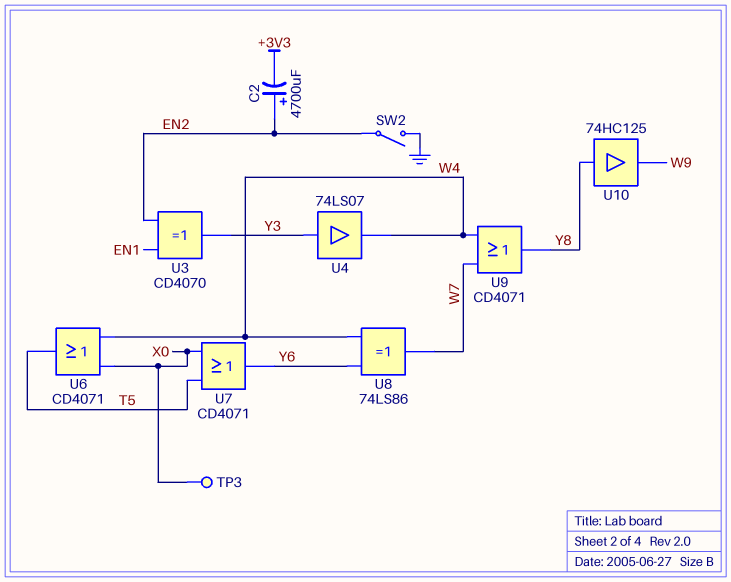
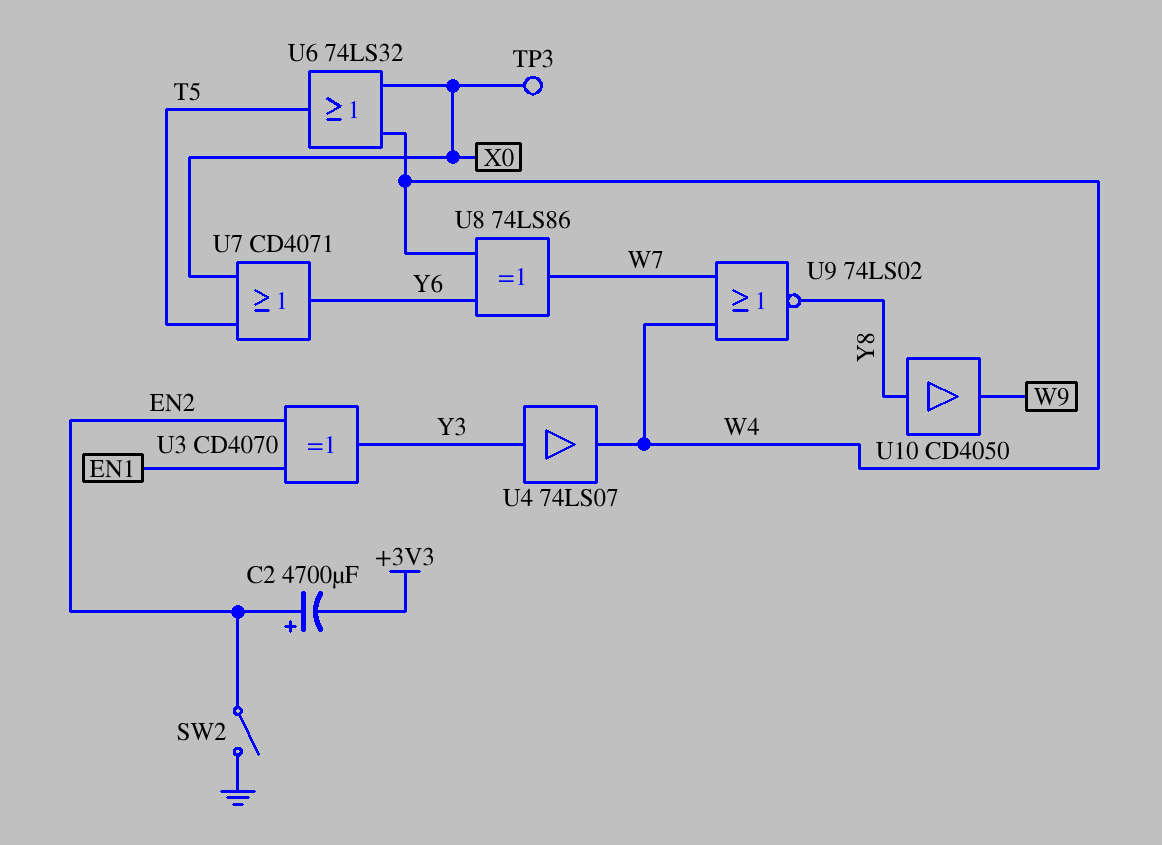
U6: OR CD4071 (in W4, in X0, out T5) -> OR 74LS32 (in W4, in X0, out T5)
U9: OR CD4071 (in W4, in W7, out Y8) -> NOR 74LS02 (in W4, in W7, out Y8)
U10: buffer 74HC125 (in Y8, out W9) -> buffer CD4050 (in Y8, out W9)

